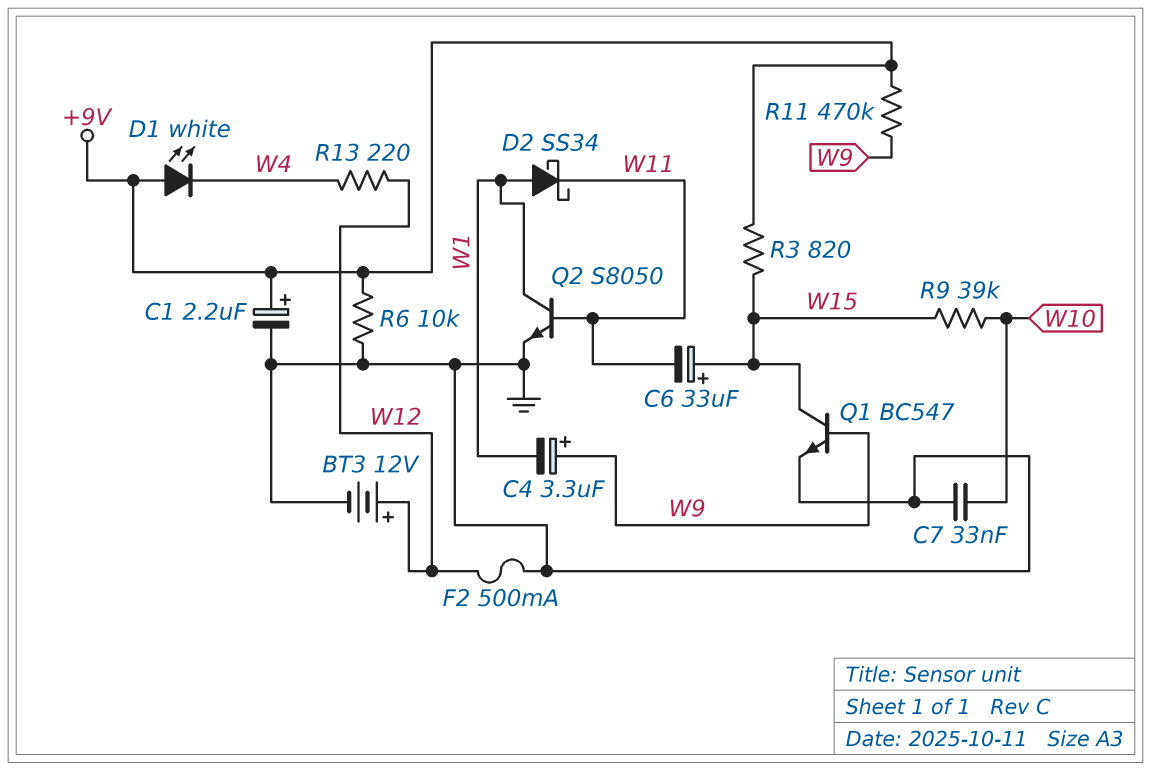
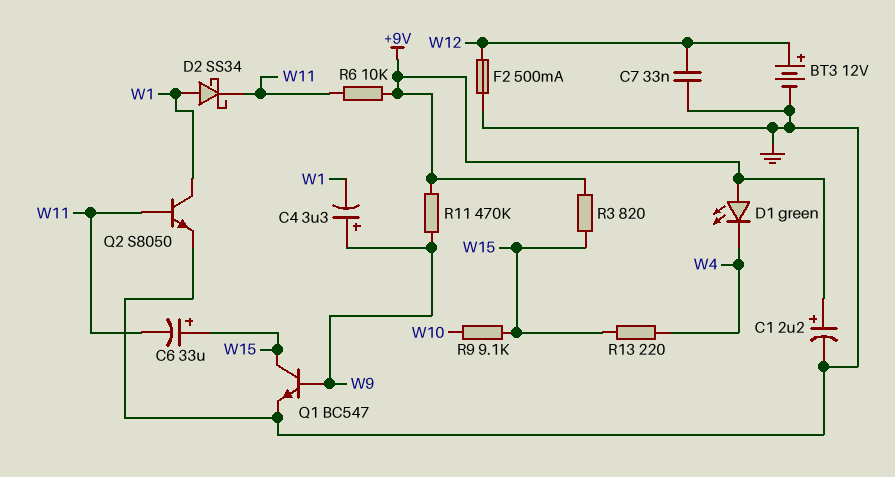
C7: 33nF (GND, W10) -> 33nF (GND, W12)
D1: LED white (A +9V, K W4) -> LED green (A +9V, K W4)
R6: 10k (+9V, GND) -> 10k (+9V, W11)
R9: 39k (W10, W15) -> 9.1k (W10, W15)
R13: 220 (W4, W12) -> 220 (W4, W15)

